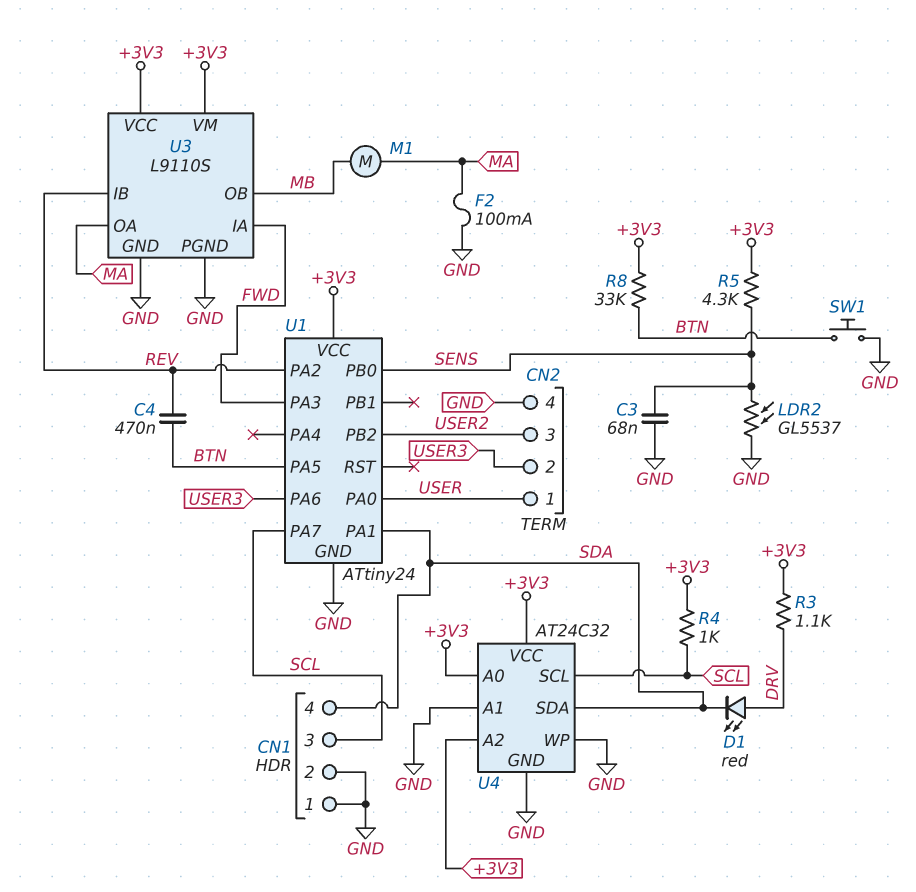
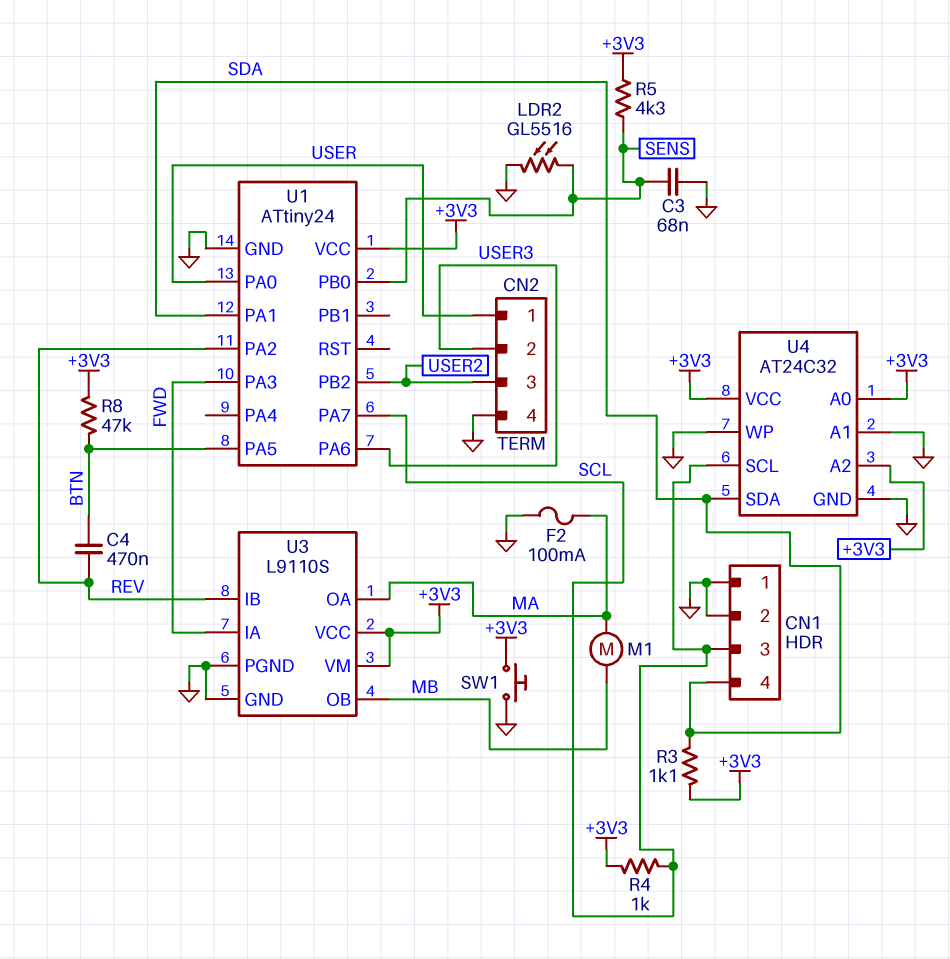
D1: LED red (A DRV, K SDA) -> none
LDR2: GL5537 (GND, SENS) -> GL5516 (GND, SENS)
R3: 1.1k (+3V3, DRV) -> 1.1k (+3V3, SDA)
R8: 33k (+3V3, BTN) -> 47k (+3V3, BTN)
SW1: button (BTN, GND) -> button (+3V3, GND)

